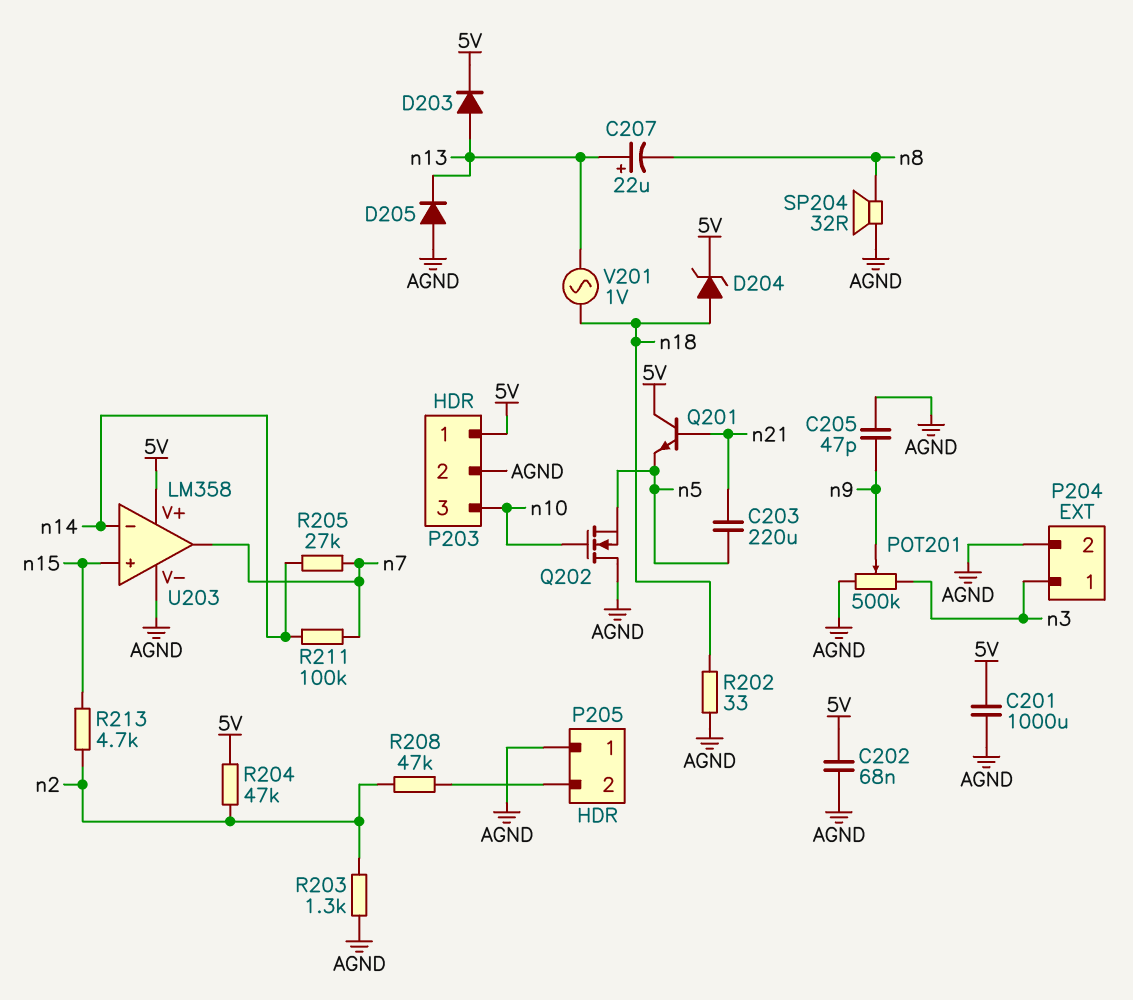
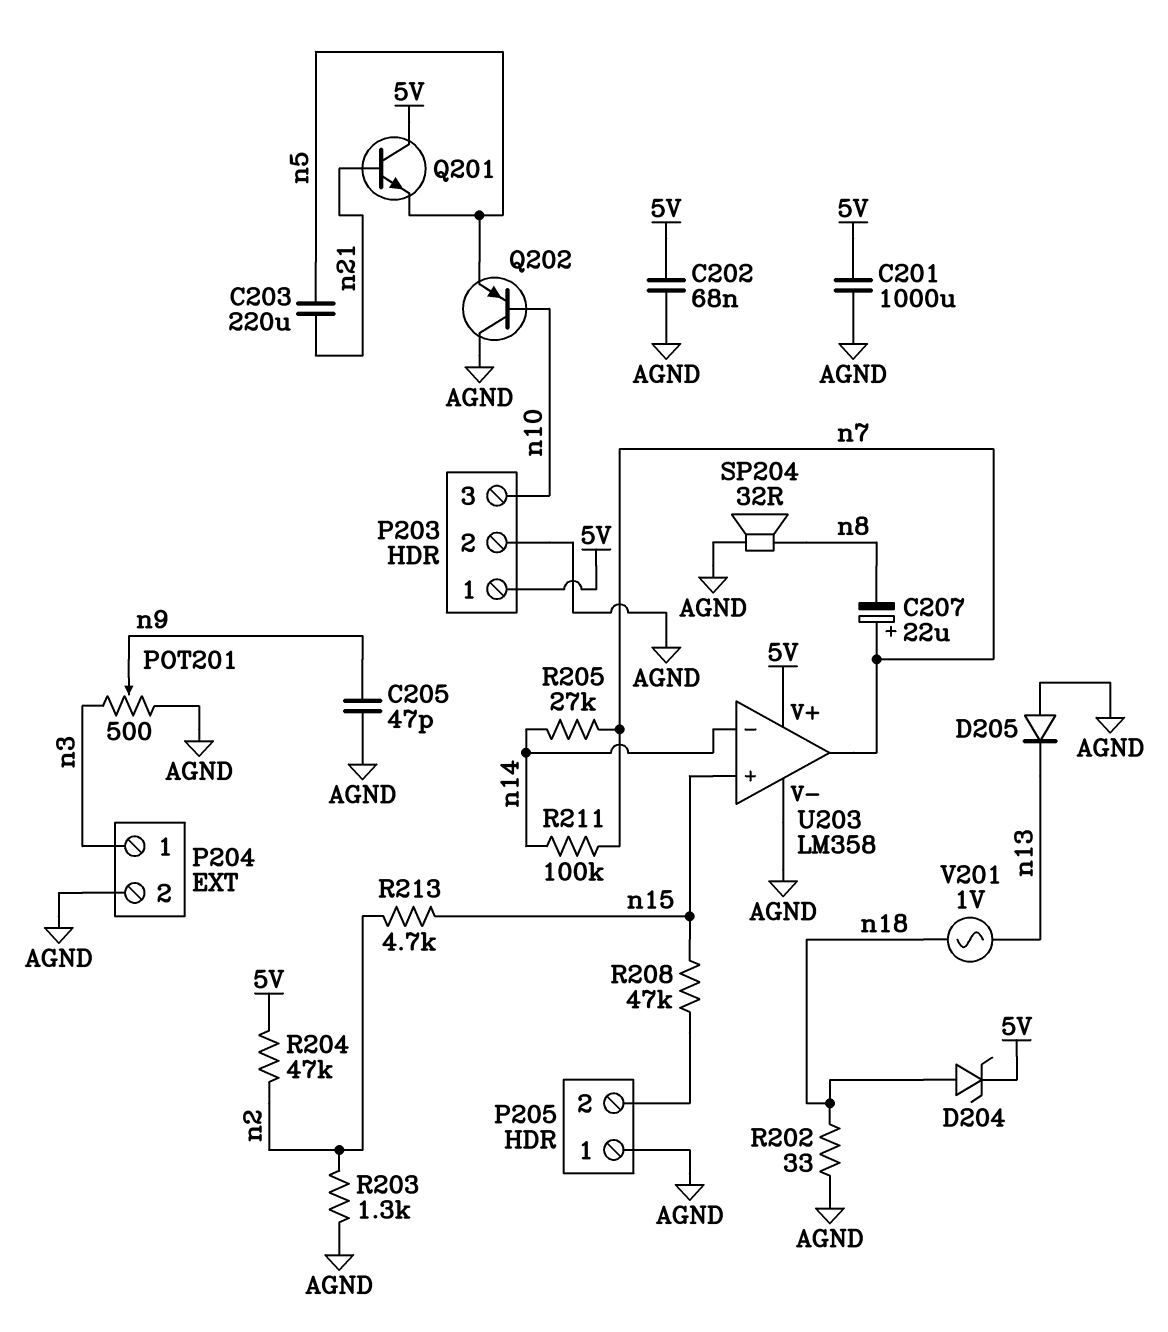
C207: 22uF (plus n13, minus n8) -> 22uF (plus n7, minus n8)
D203: diode (A n13, K 5V) -> none
POT201: 500k (AGND, n3, wiper n9) -> 500 (AGND, n3, wiper n9)
Q202: NMOS (G n10, D AGND, S n5) -> PNP (B n10, C AGND, E n5)
R208: 47k (P205/2, n2) -> 47k (P205/2, n15)

